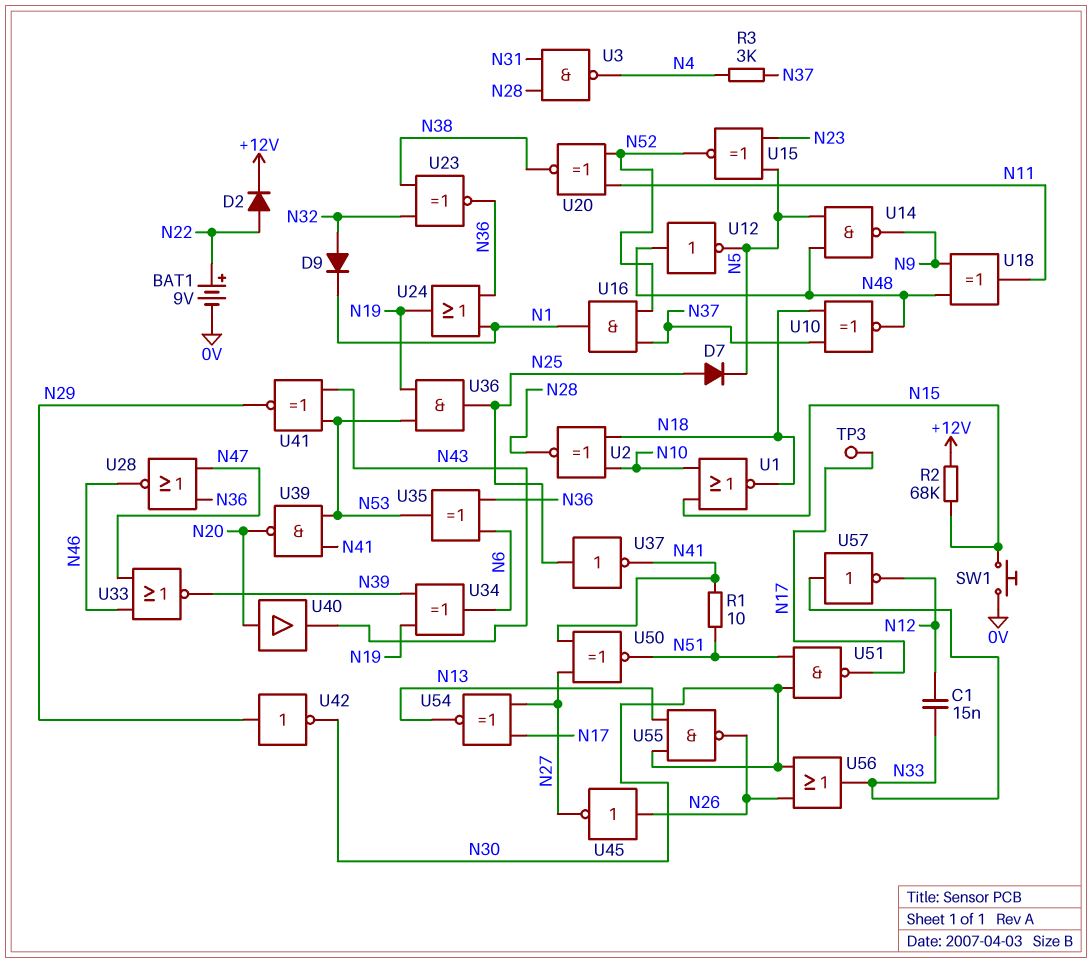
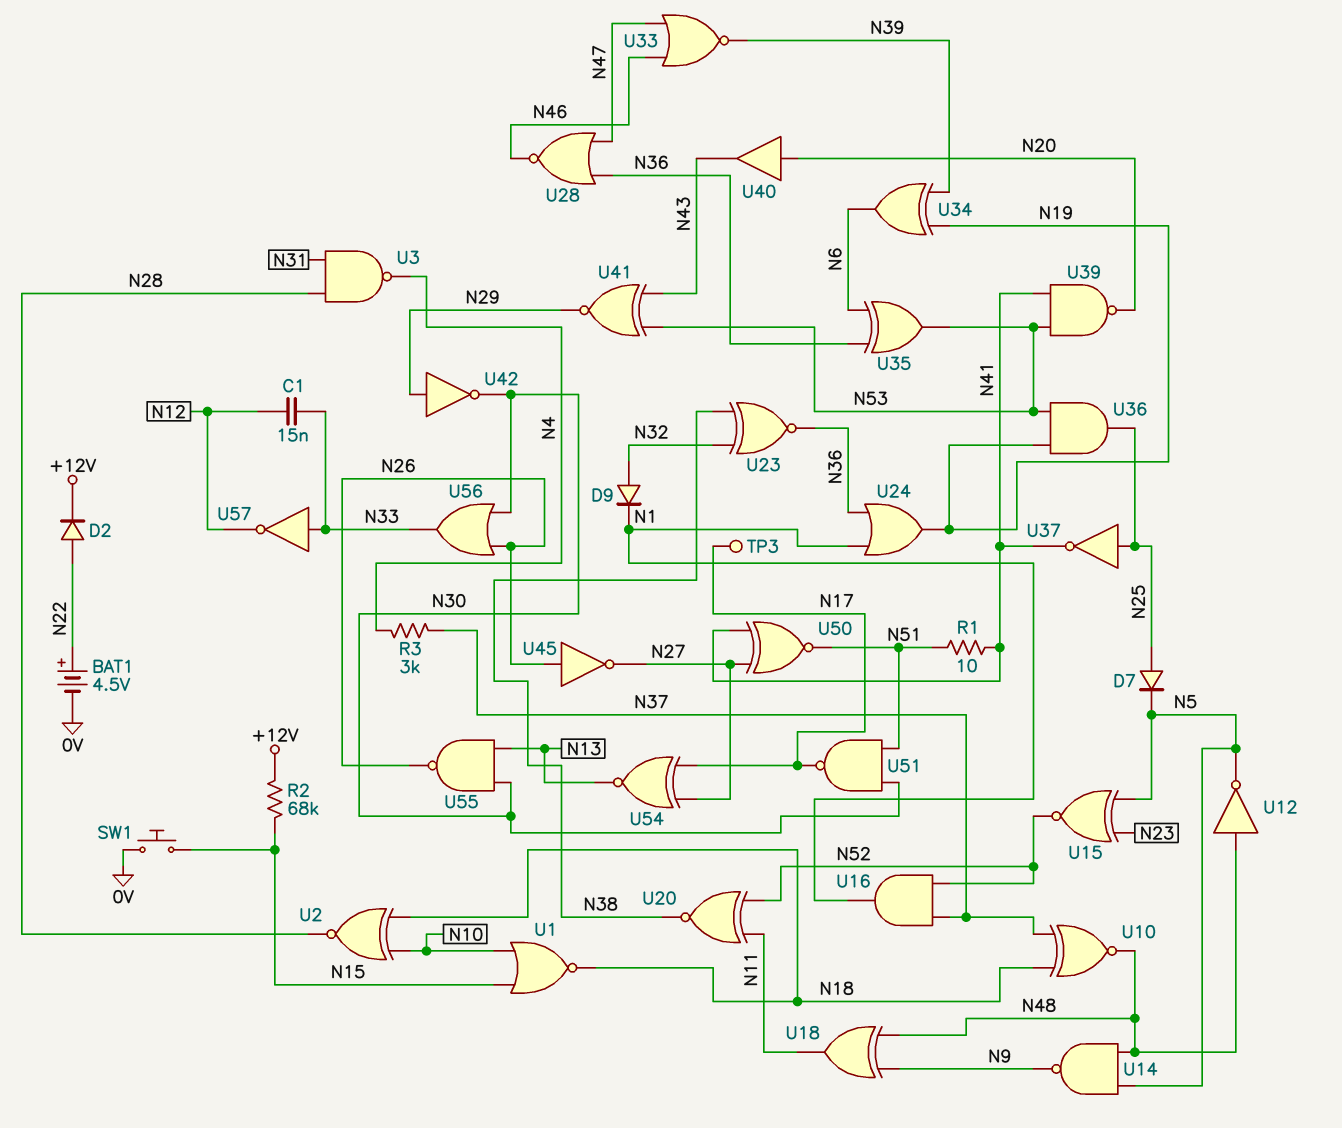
BAT1: 9V (plus N22, minus 0V) -> 4.5V (plus N22, minus 0V)

